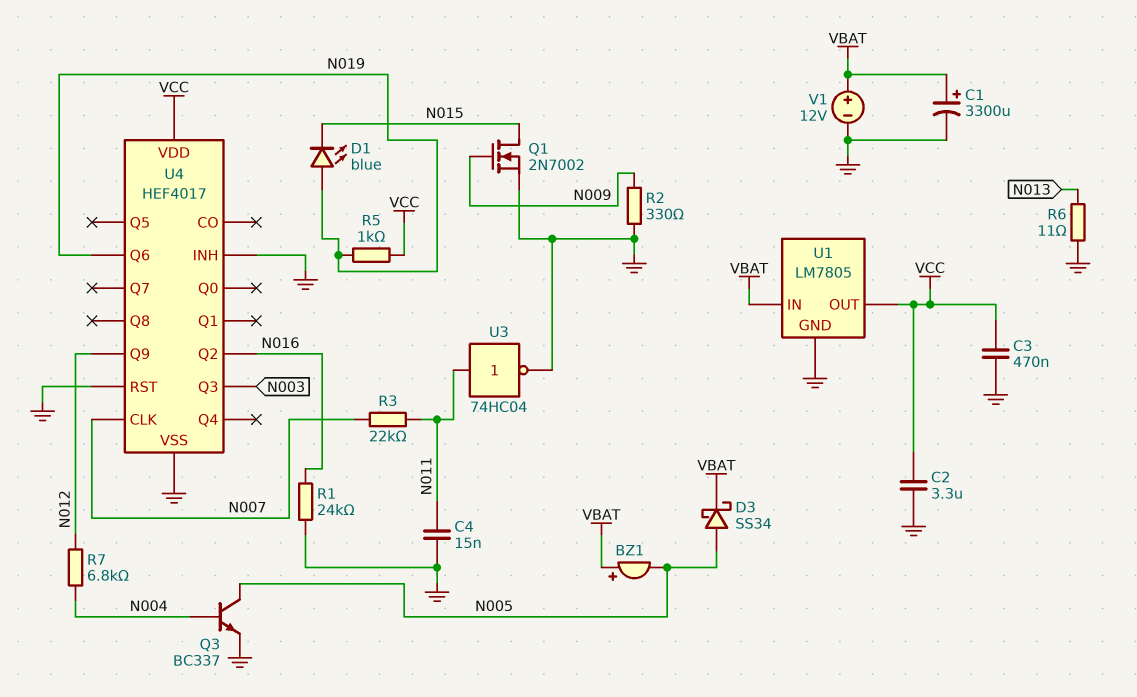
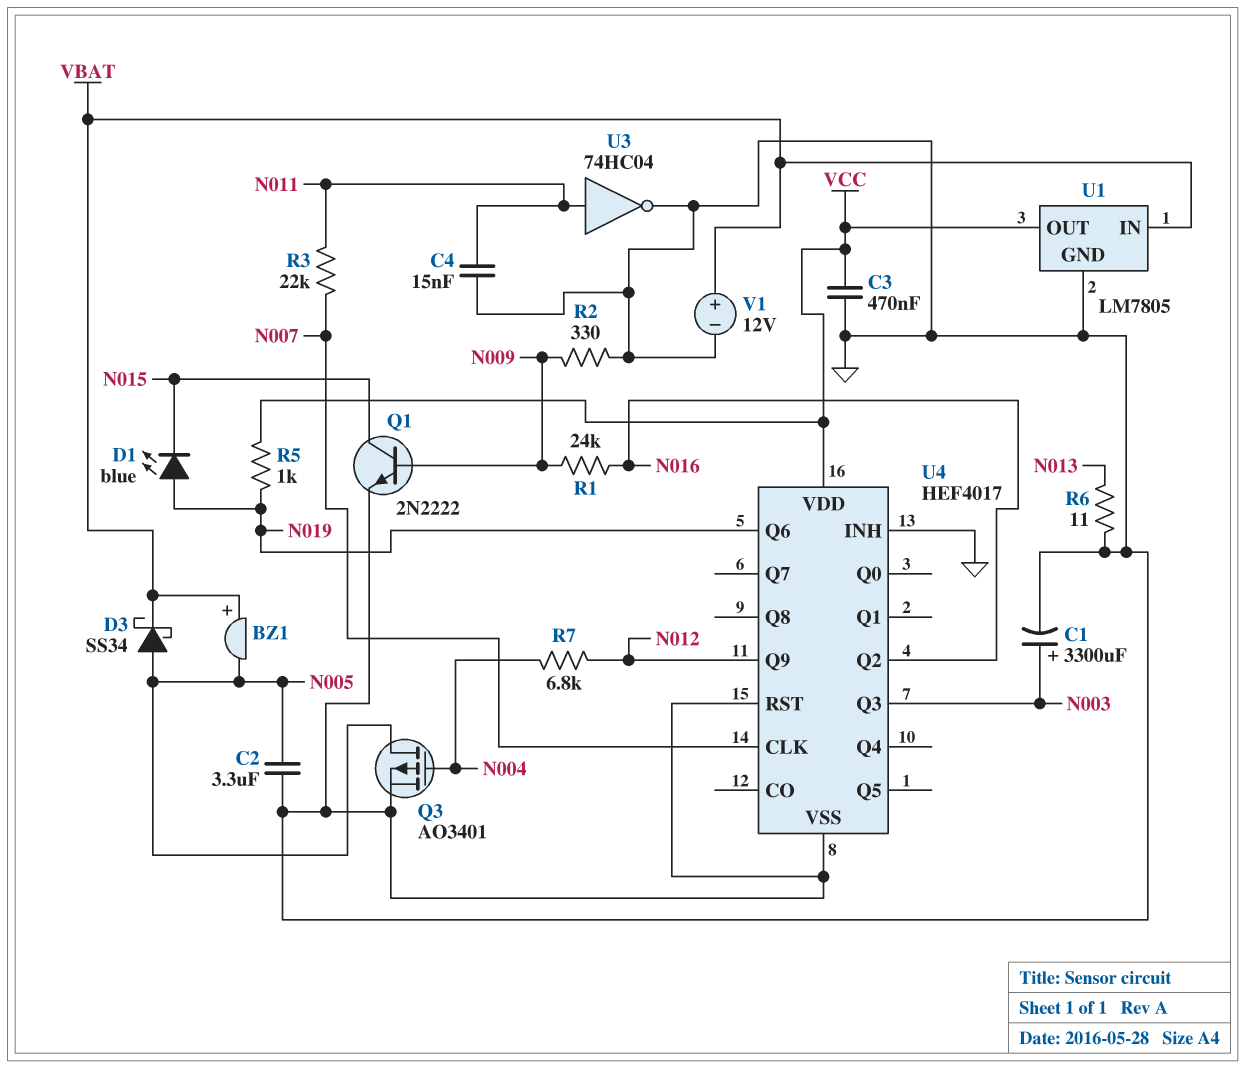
C1: 3300uF (plus VBAT, minus GND) -> 3300uF (plus N003, minus GND)
C2: 3.3uF (GND, VCC) -> 3.3uF (GND, N005)
Q1: NMOS 2N7002 (G N009, D N015, S GND) -> NPN 2N2222 (B N009, C N015, E GND)
Q3: NPN BC337 (B N004, C N005, E GND) -> PMOS AO3401 (G N004, D N005, S GND)
R1: 24k (GND, N016) -> 24k (N009, N016)

